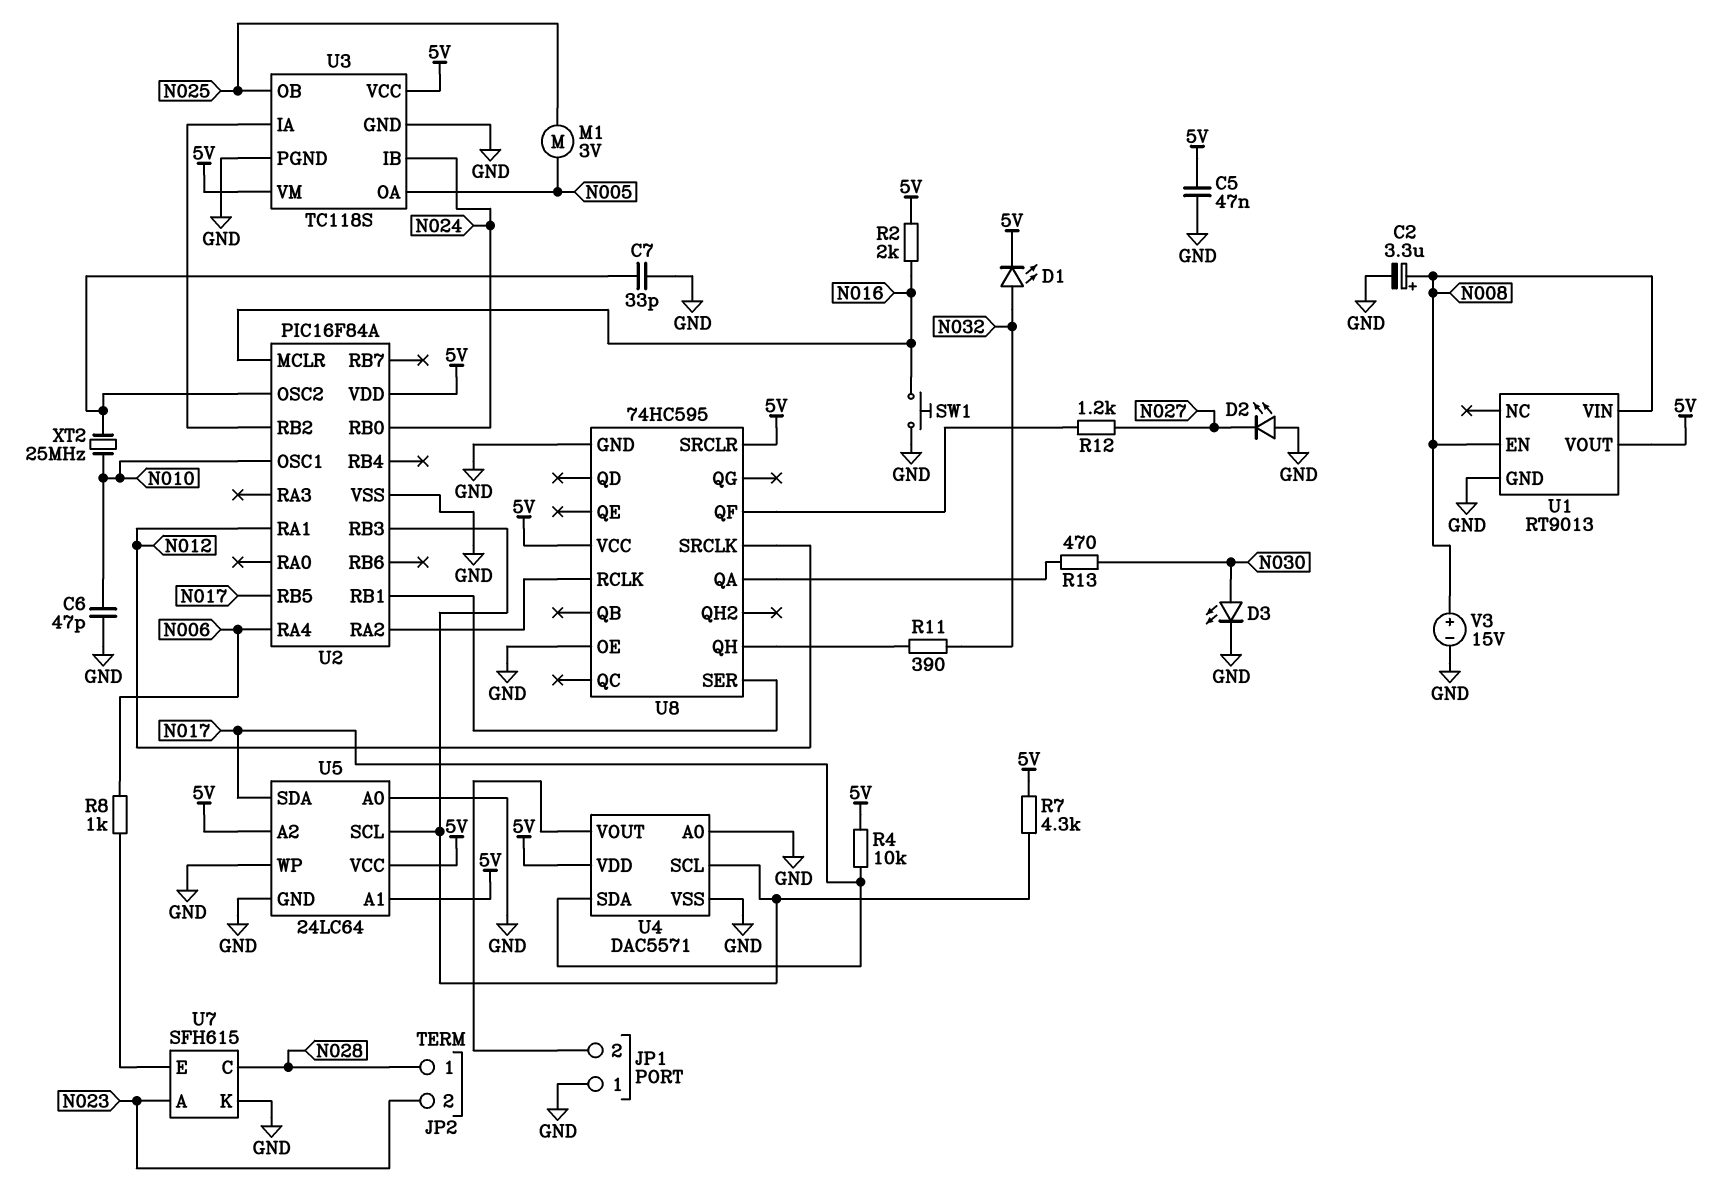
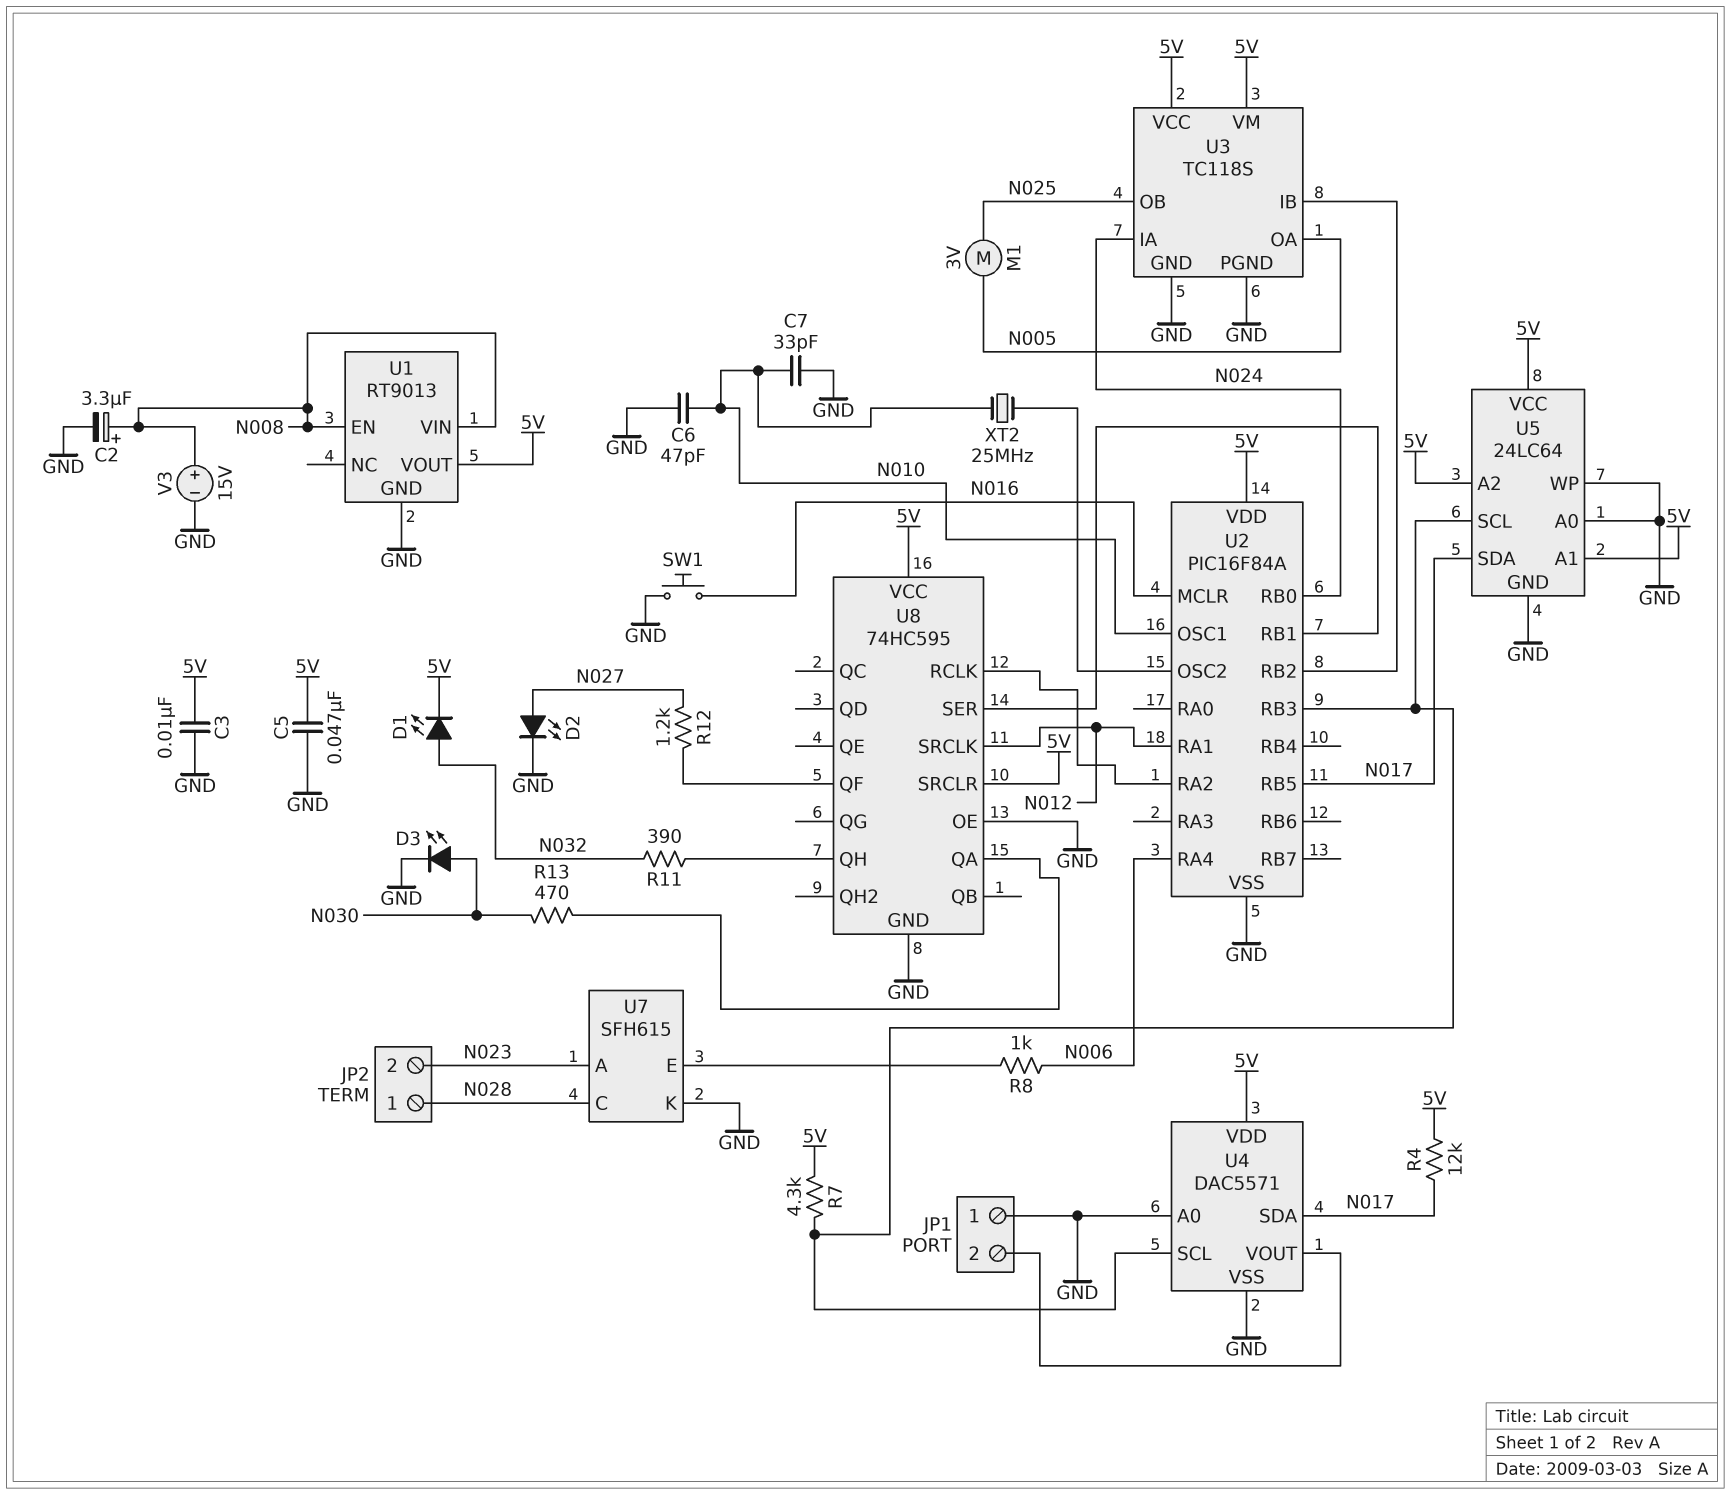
C3: none -> 10nF (5V, GND)
C7: 33pF (GND, U2/OSC2) -> 33pF (GND, N010)
D2: LED (A GND, K N027) -> LED (A N027, K GND)
R2: 2k (5V, N016) -> none
R4: 10k (5V, N017) -> 12k (5V, N017)
U3 pin IA: U2/RB2 -> N024
U3 pin IB: N024 -> U2/RB2

